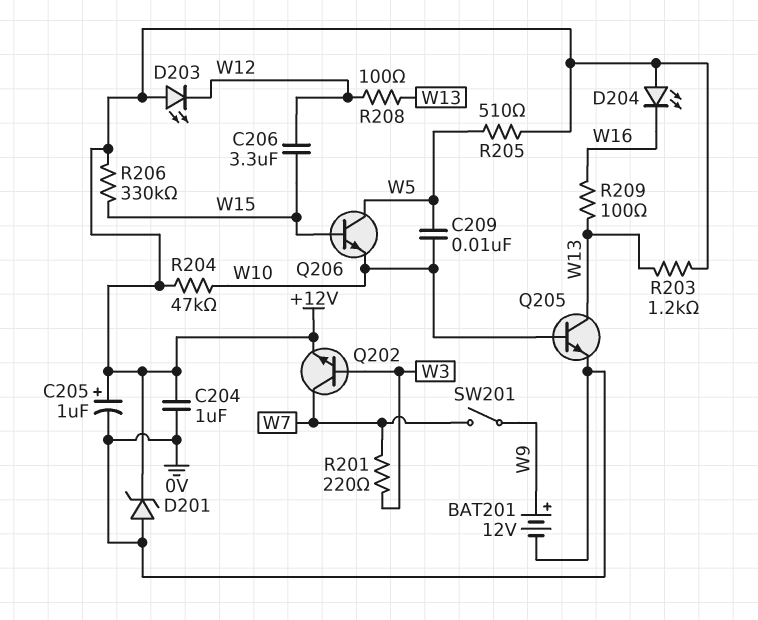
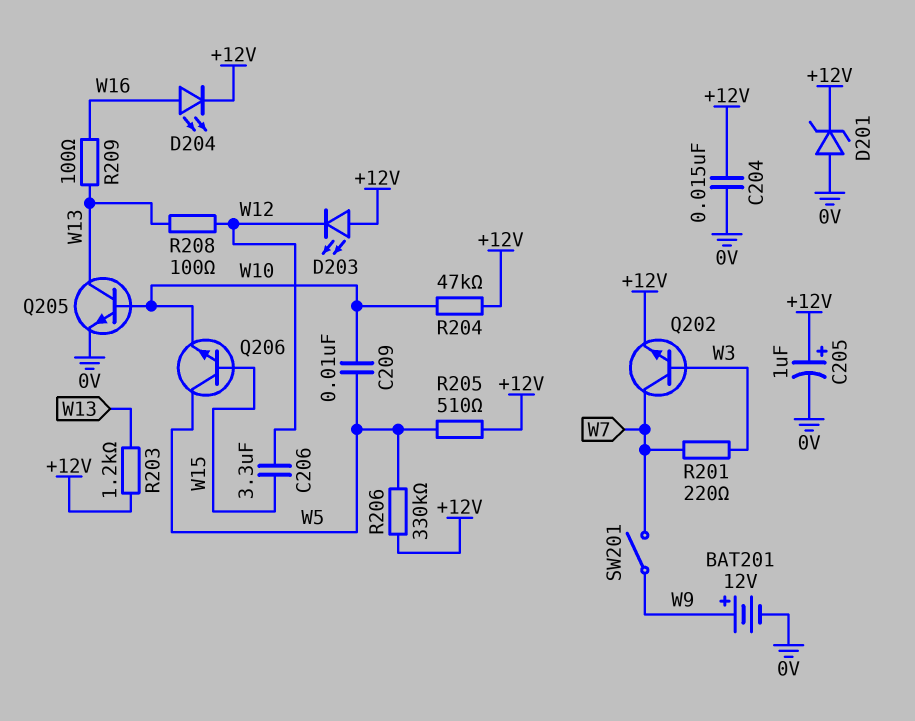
C204: 1uF (+12V, 0V) -> 15nF (+12V, 0V)
D204: LED (A +12V, K W16) -> LED (A W16, K +12V)
R206: 330k (+12V, W15) -> 330k (+12V, W5)

